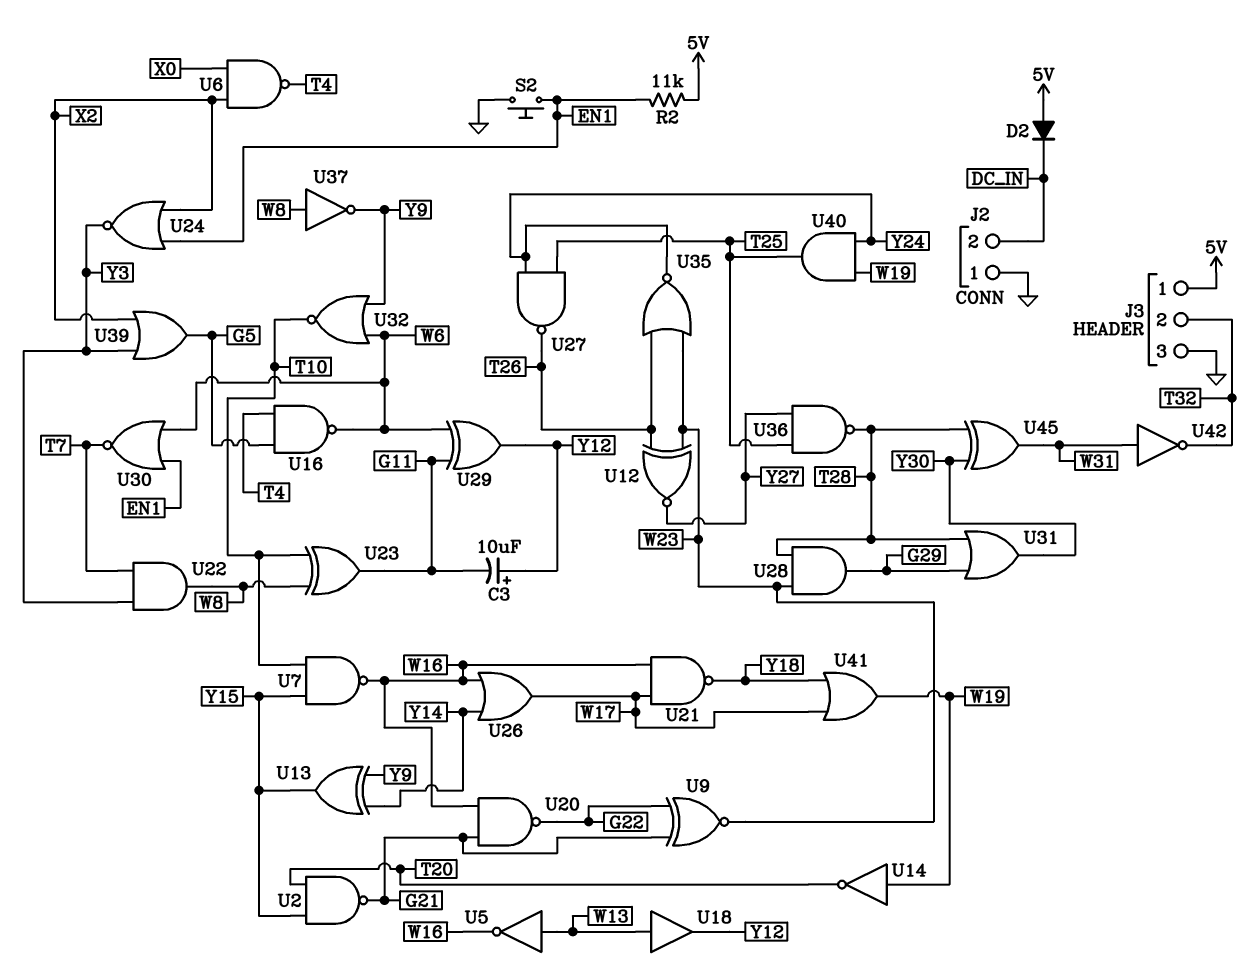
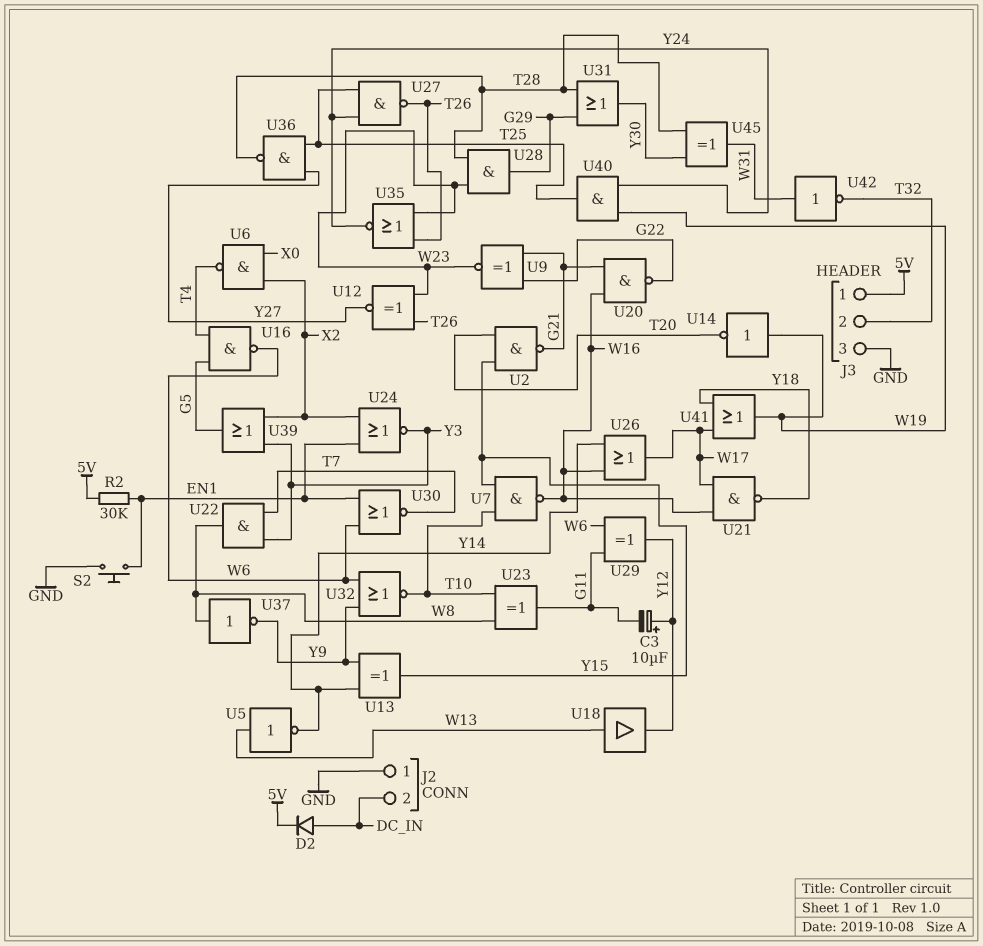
D2: diode (A 5V, K DC_IN) -> diode (A DC_IN, K 5V)
R2: 11k (5V, EN1) -> 30k (5V, EN1)
U5: NOT (in W13, out W16) -> NOT (in W13, out Y14)

